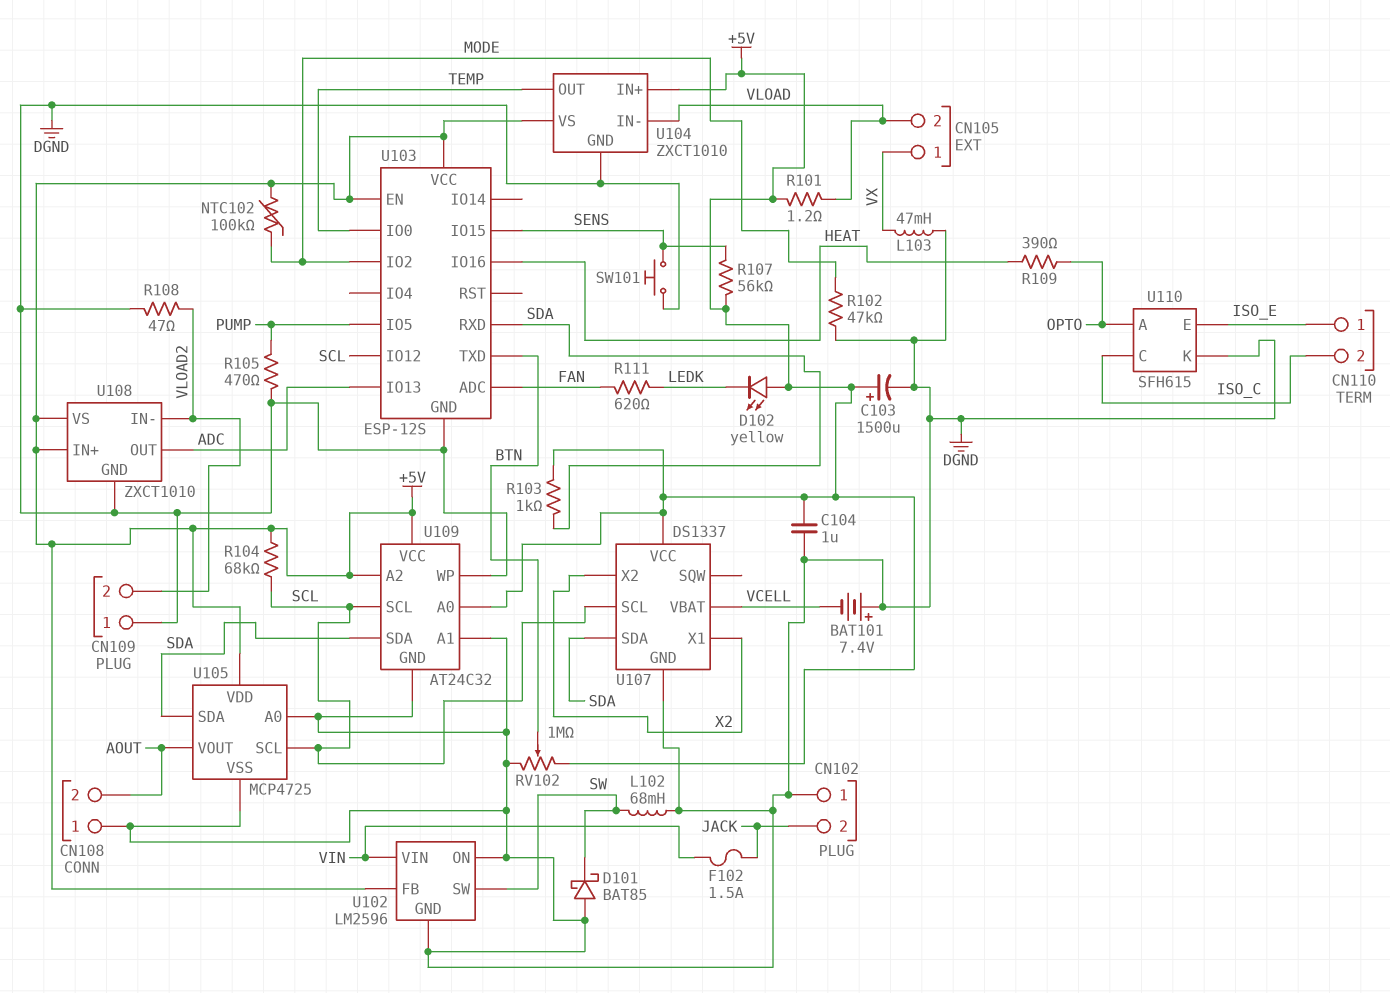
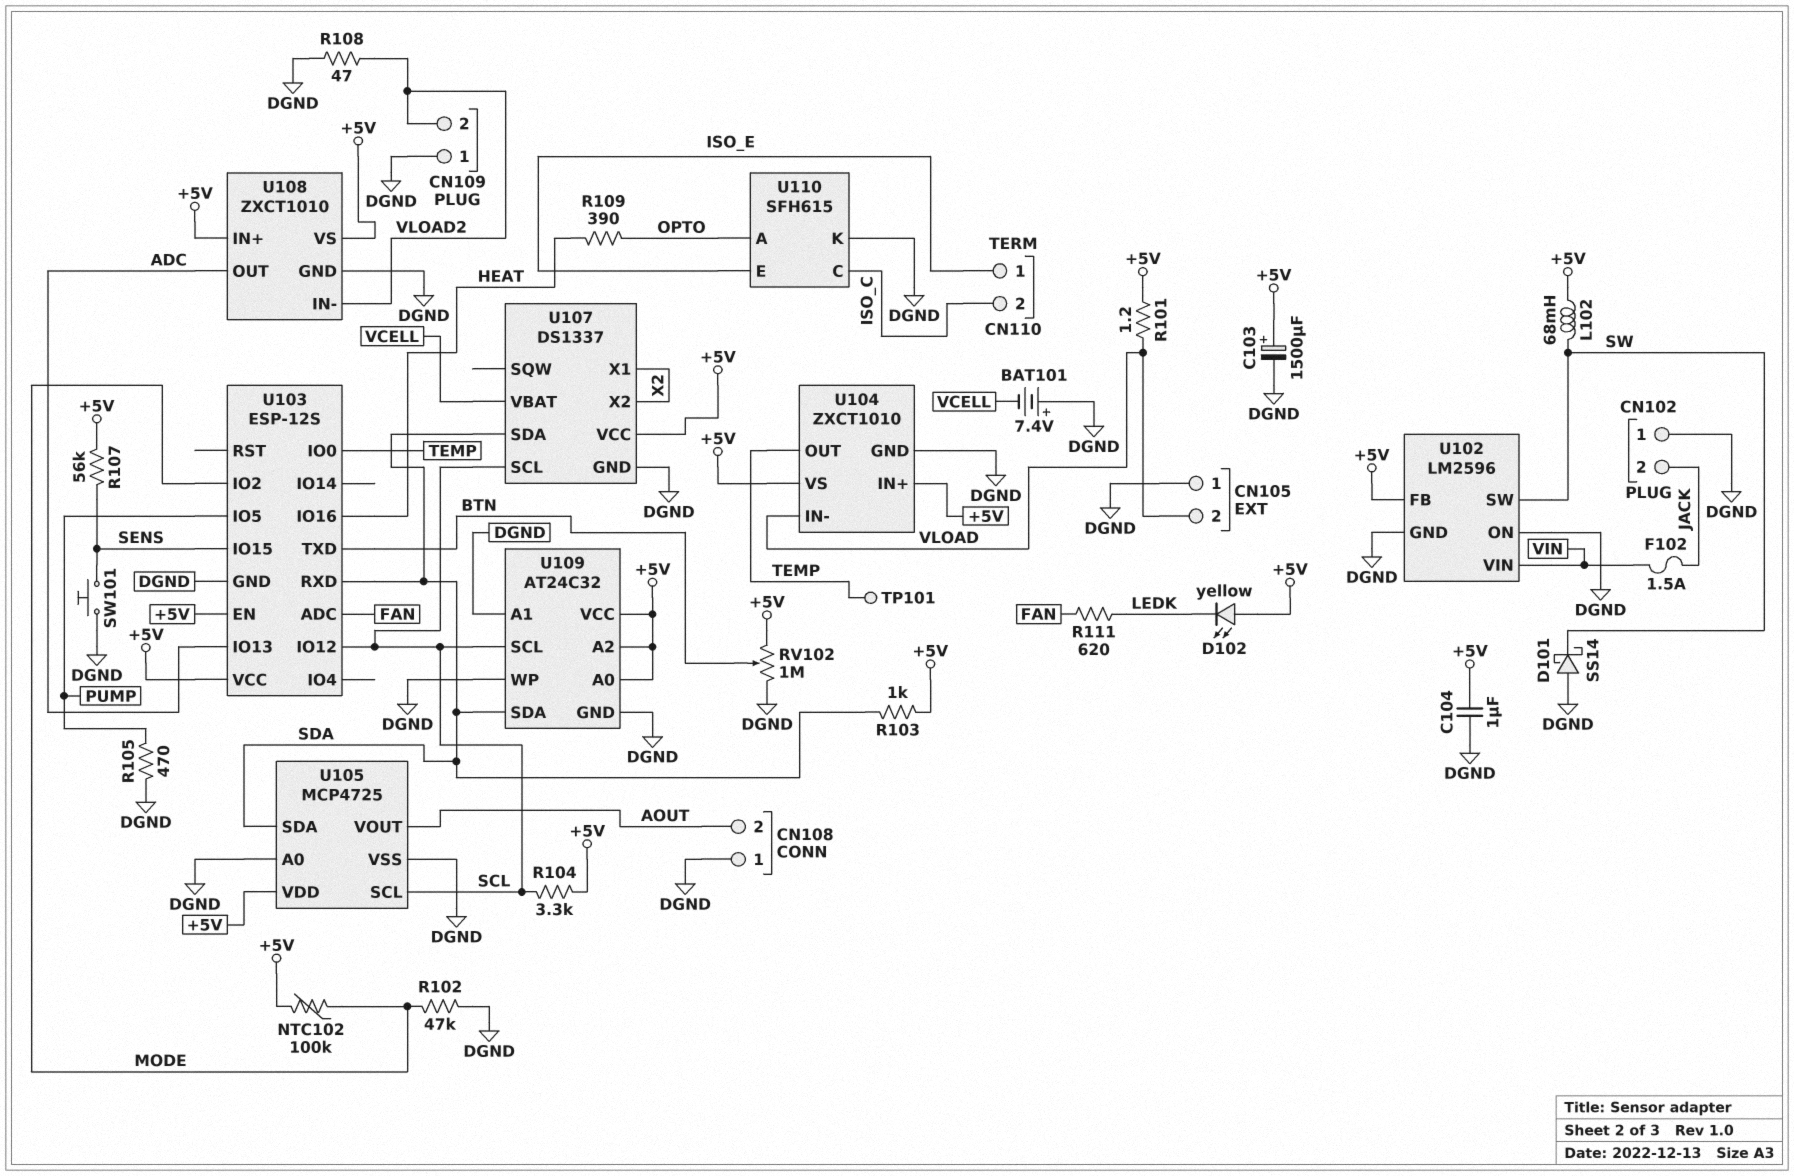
CN105 pin 1: VX -> DGND
D101: schottky BAT85 (A DGND, K SW) -> schottky SS14 (A DGND, K SW)
L102: 68mH (DGND, SW) -> 68mH (+5V, SW)
L103: 47mH (DGND, VX) -> none
R104: 68k (+5V, SCL) -> 3.3k (+5V, SCL)
TP101: none -> test point (TEMP)

